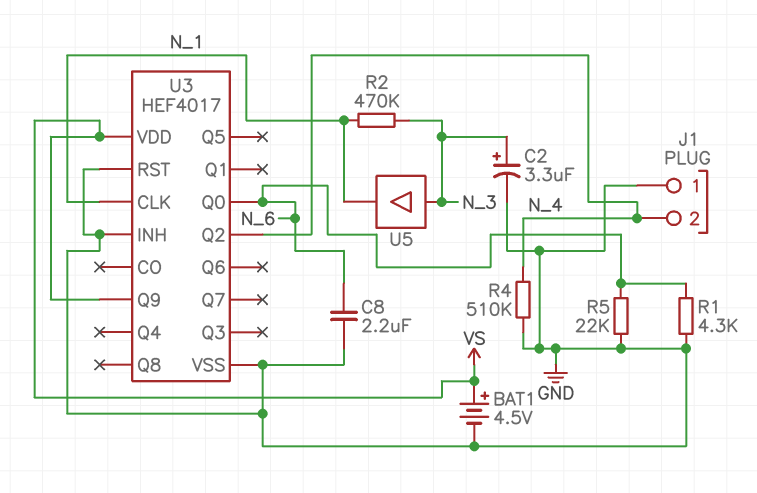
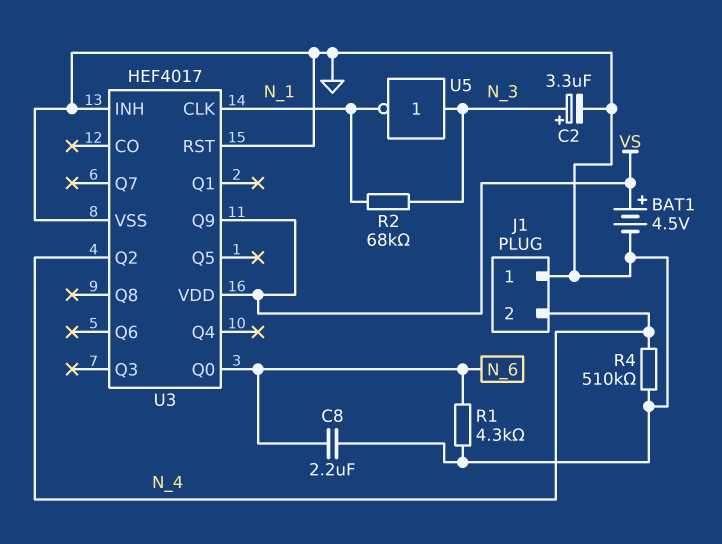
R2: 470k (N_1, N_3) -> 68k (N_1, N_3)
R5: 22k (GND, N_6) -> none
U5: buffer (in N_3, out N_1) -> NOT (in N_3, out N_1)

